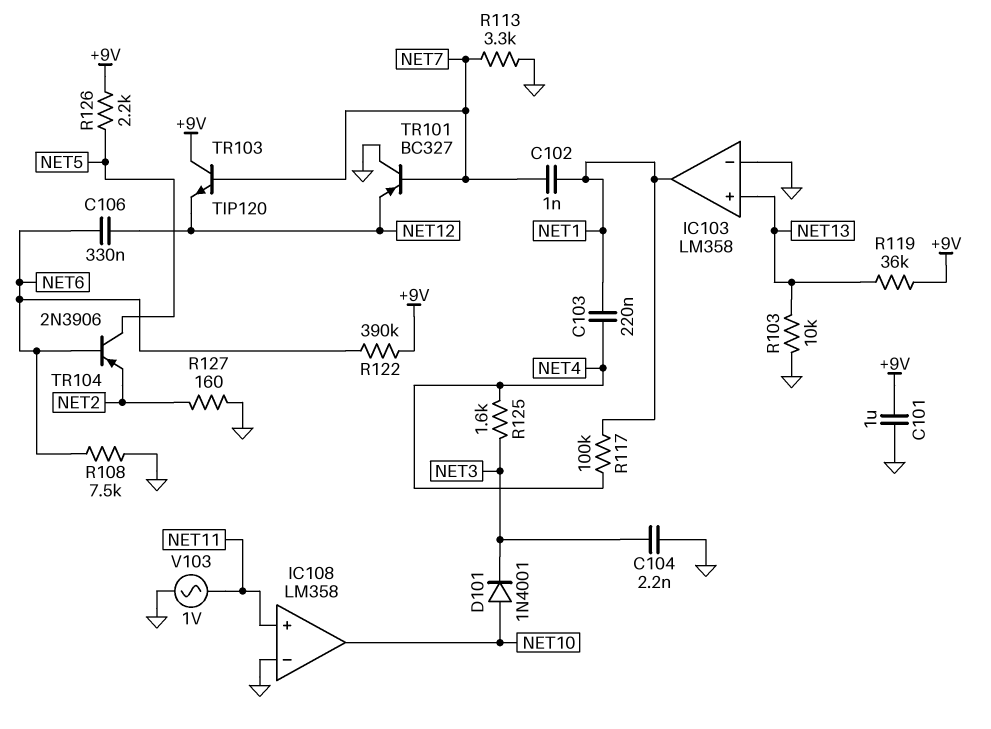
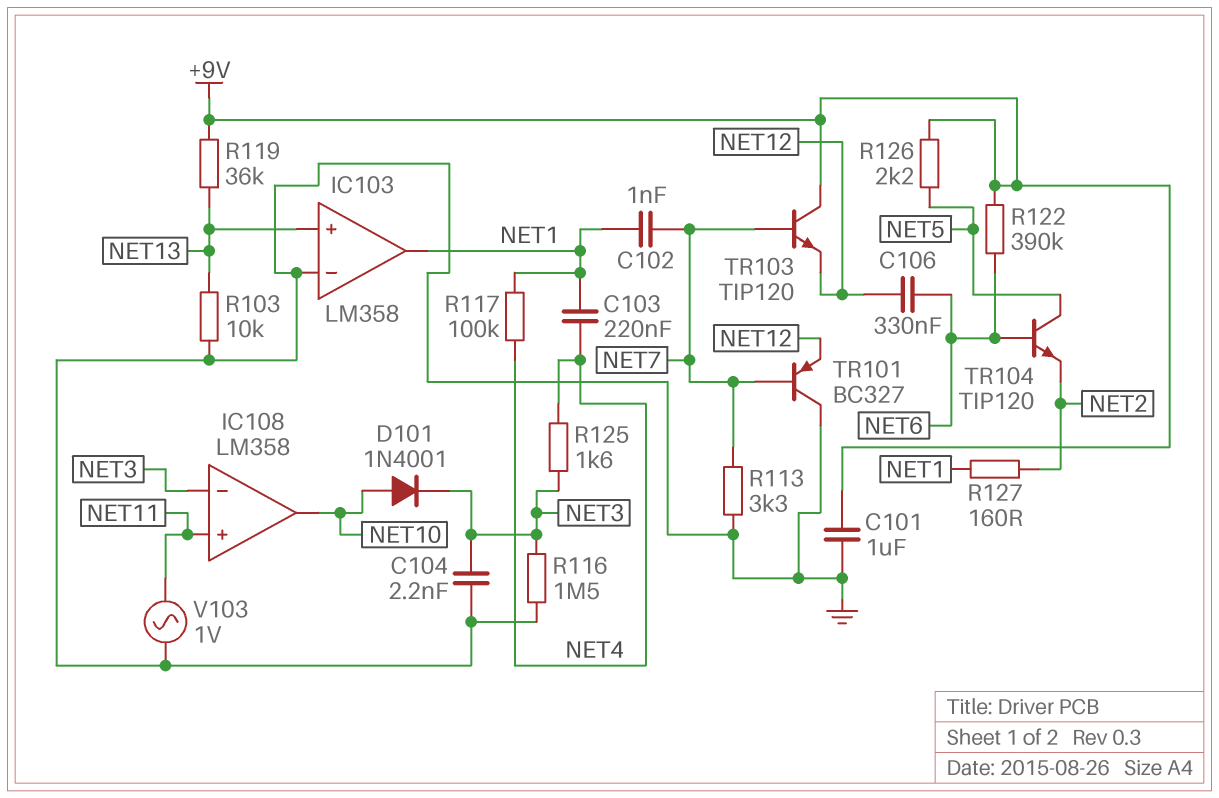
IC108 pin in-: GND -> NET3
R108: 7.5k (GND, NET6) -> none
R116: none -> 1.5M (GND, NET3)
R127: 160 (GND, NET2) -> 160 (NET1, NET2)
TR104: PNP 2N3906 (B NET6, C NET5, E NET2) -> NPN TIP120 (B NET6, C NET5, E NET2)

